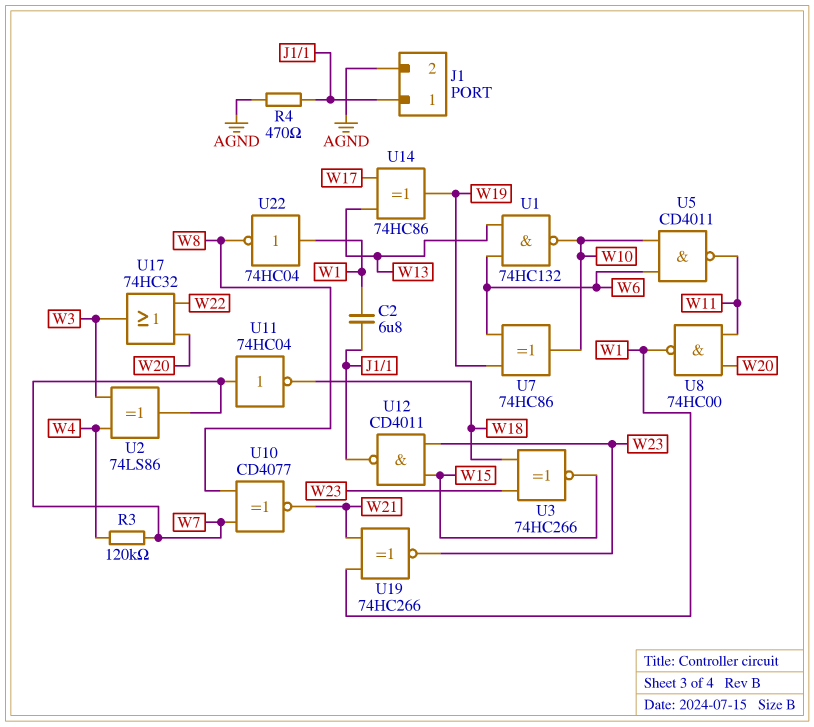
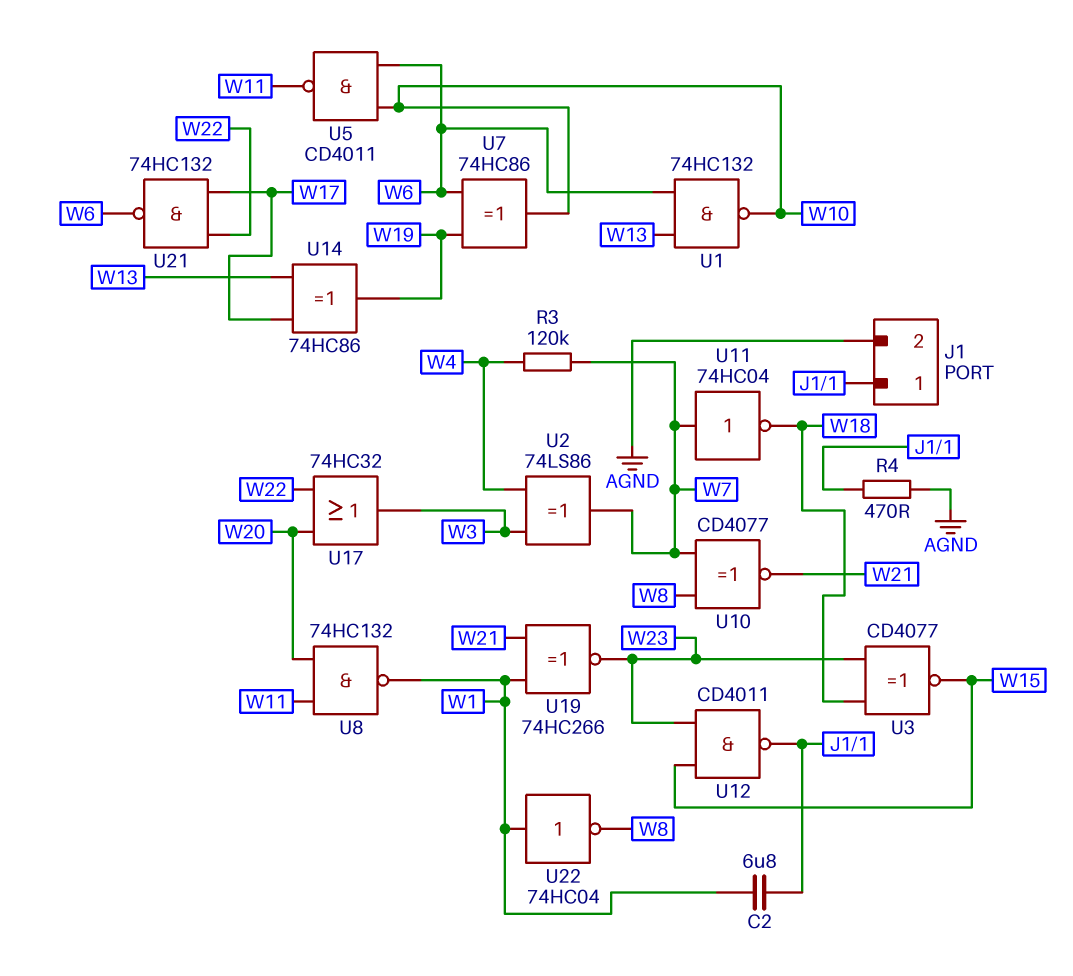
U3: XNOR 74HC266 (in W18, in W23, out W15) -> XNOR CD4077 (in W18, in W23, out W15)
U8: NAND 74HC00 (in W11, in W20, out W1) -> NAND 74HC132 (in W11, in W20, out W1)
U21: none -> NAND 74HC132 (in W17, in W22, out W6)

